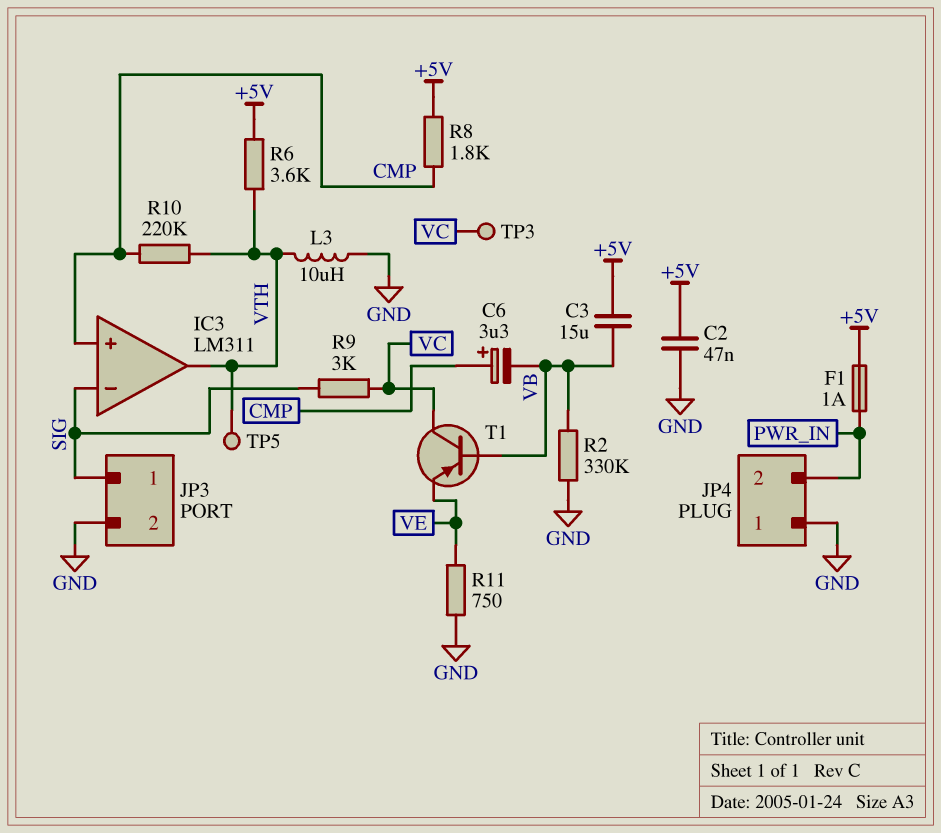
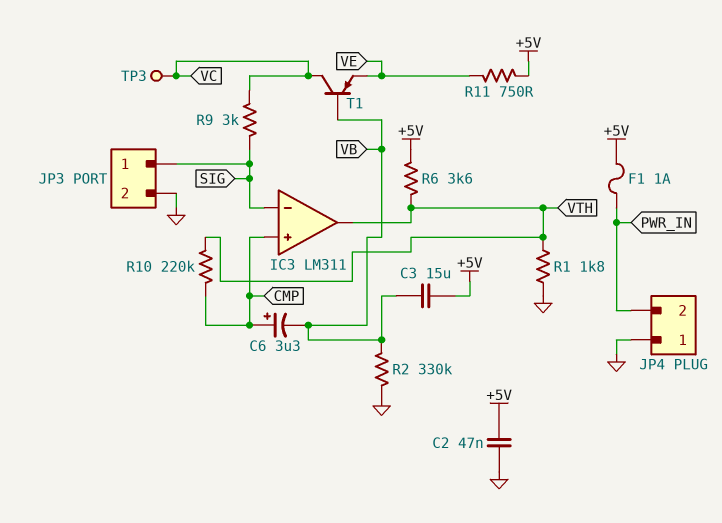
L3: 10uH (GND, VTH) -> none
R1: none -> 1.8k (GND, VTH)
R8: 1.8k (+5V, CMP) -> none
R11: 750 (GND, VE) -> 750 (+5V, VE)
TP5: test point (VTH) -> none

